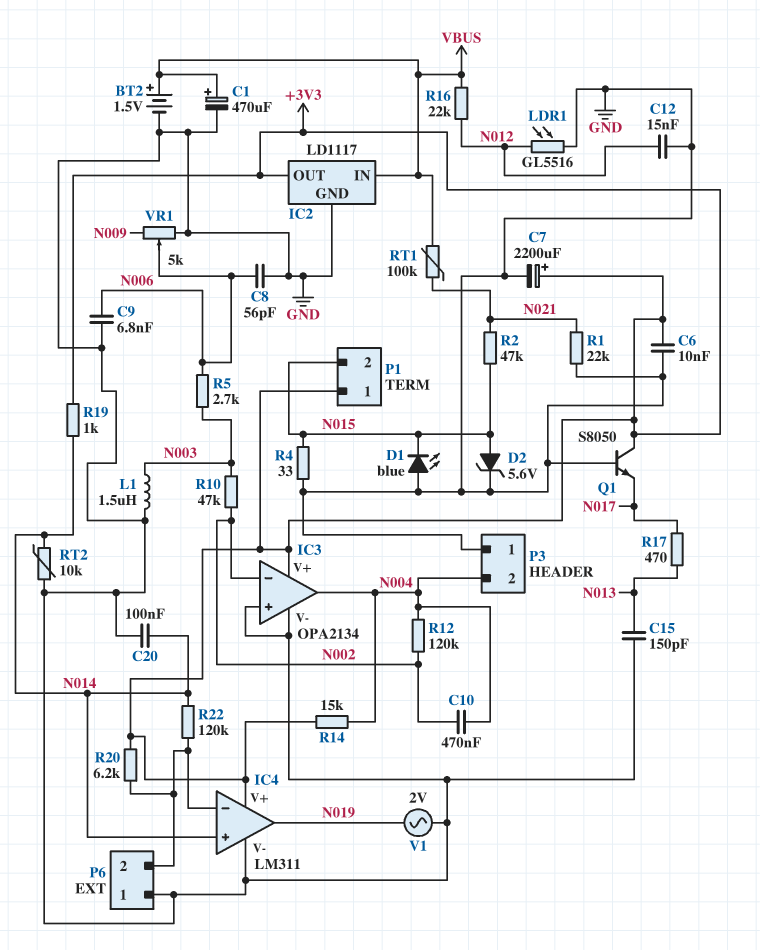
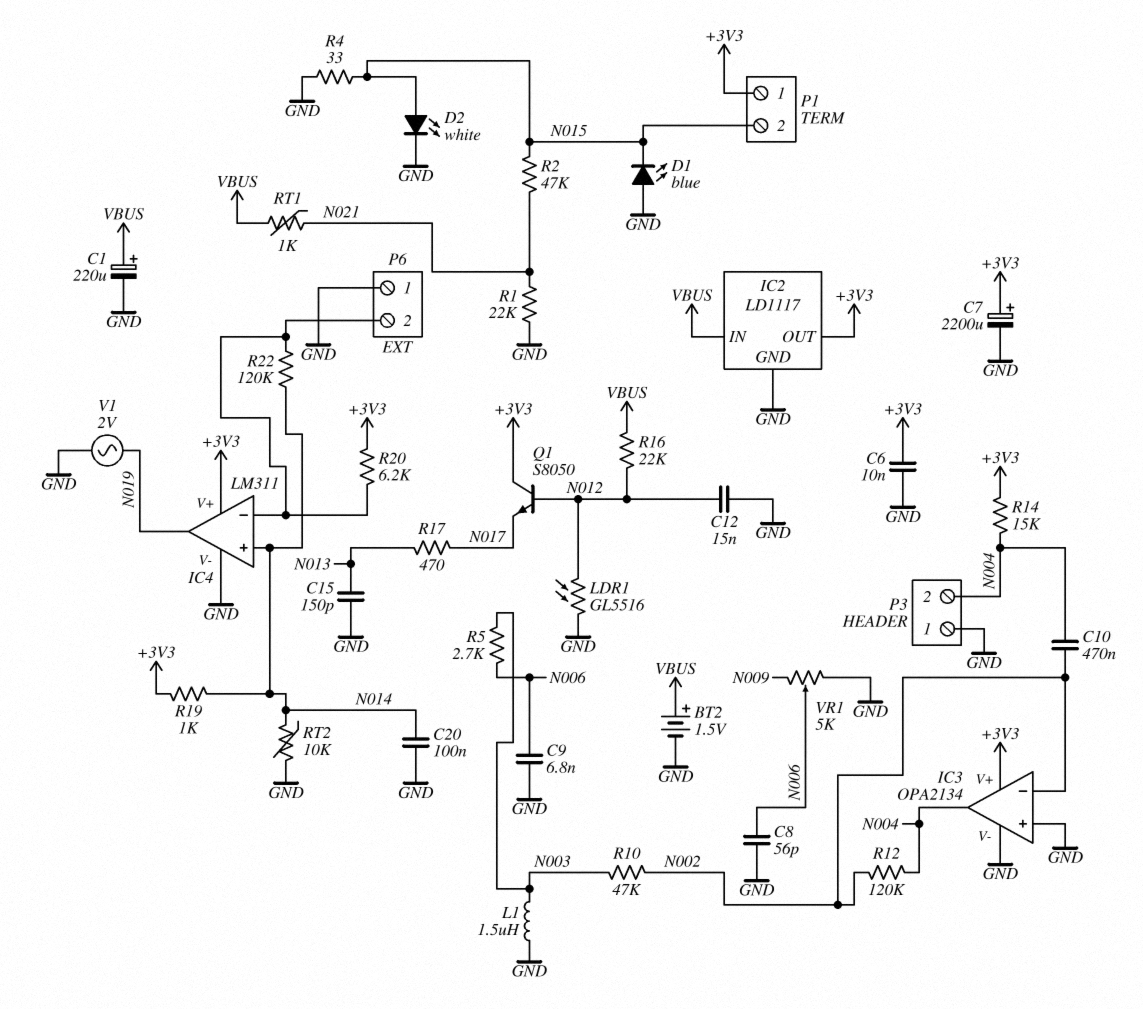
C1: 470uF (plus VBUS, minus GND) -> 220uF (plus VBUS, minus GND)
D2: zener 5.6V (A N015, K GND) -> LED white (A N015, K GND)
Q1: NPN S8050 (B GND, C +3V3, E N017) -> NPN S8050 (B N012, C +3V3, E N017)
RT1: 100k (N021, VBUS) -> 1k (N021, VBUS)

